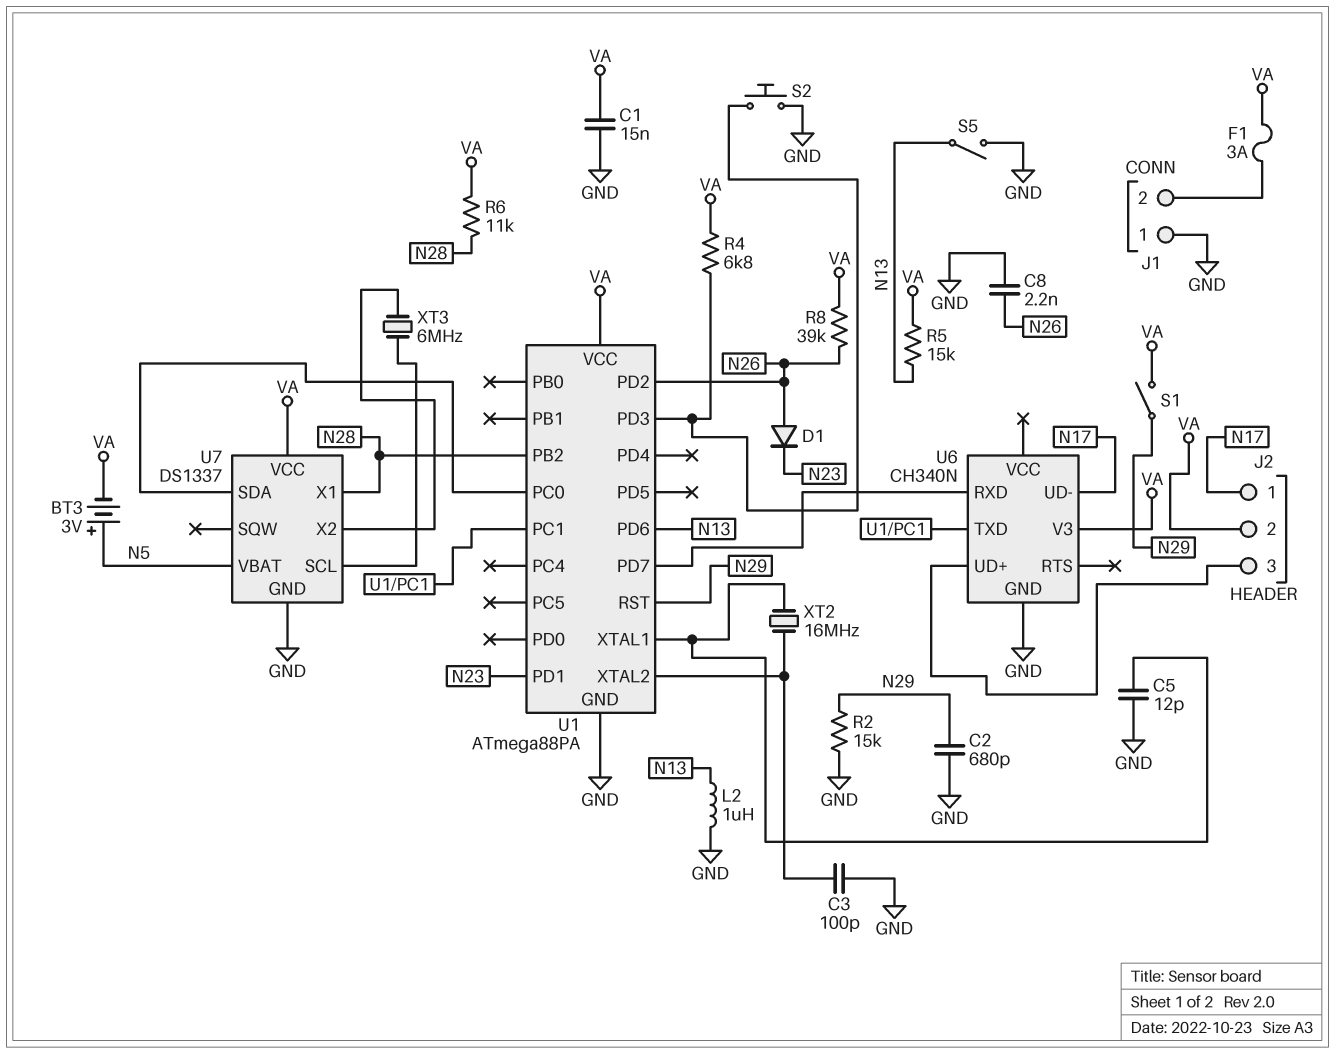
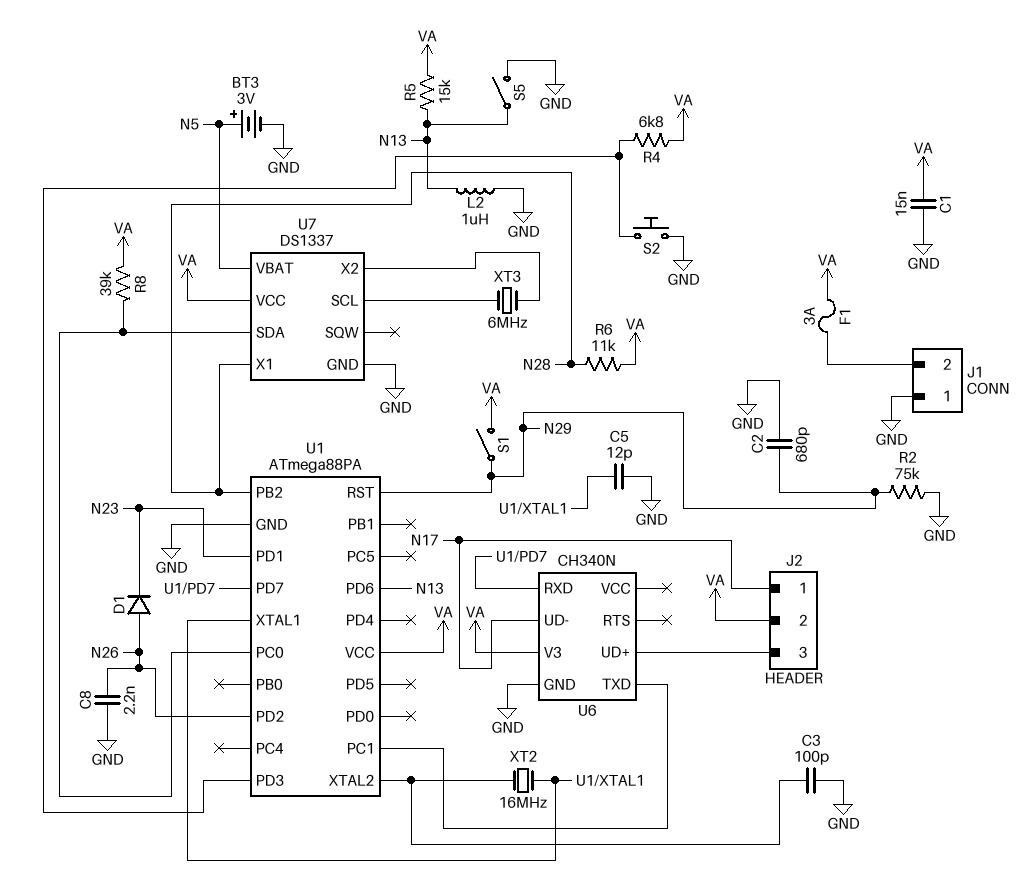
BT3: 3V (plus N5, minus VA) -> 3V (plus N5, minus GND)
R2: 15k (GND, N29) -> 75k (GND, N29)
R8: 39k (N26, VA) -> 39k (U1/PC0, VA)

